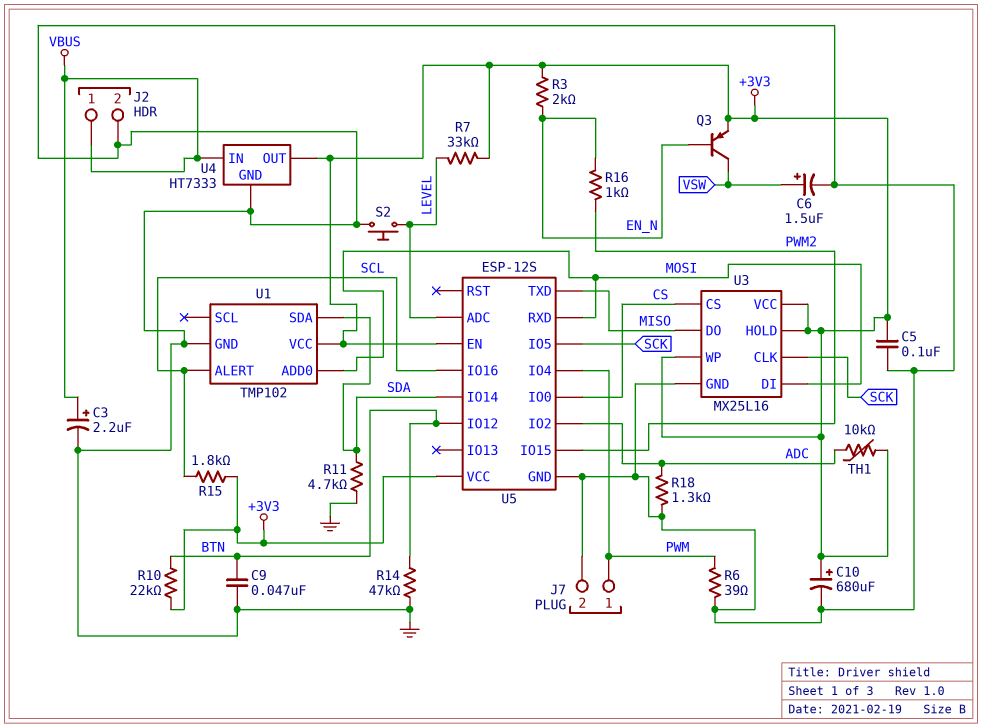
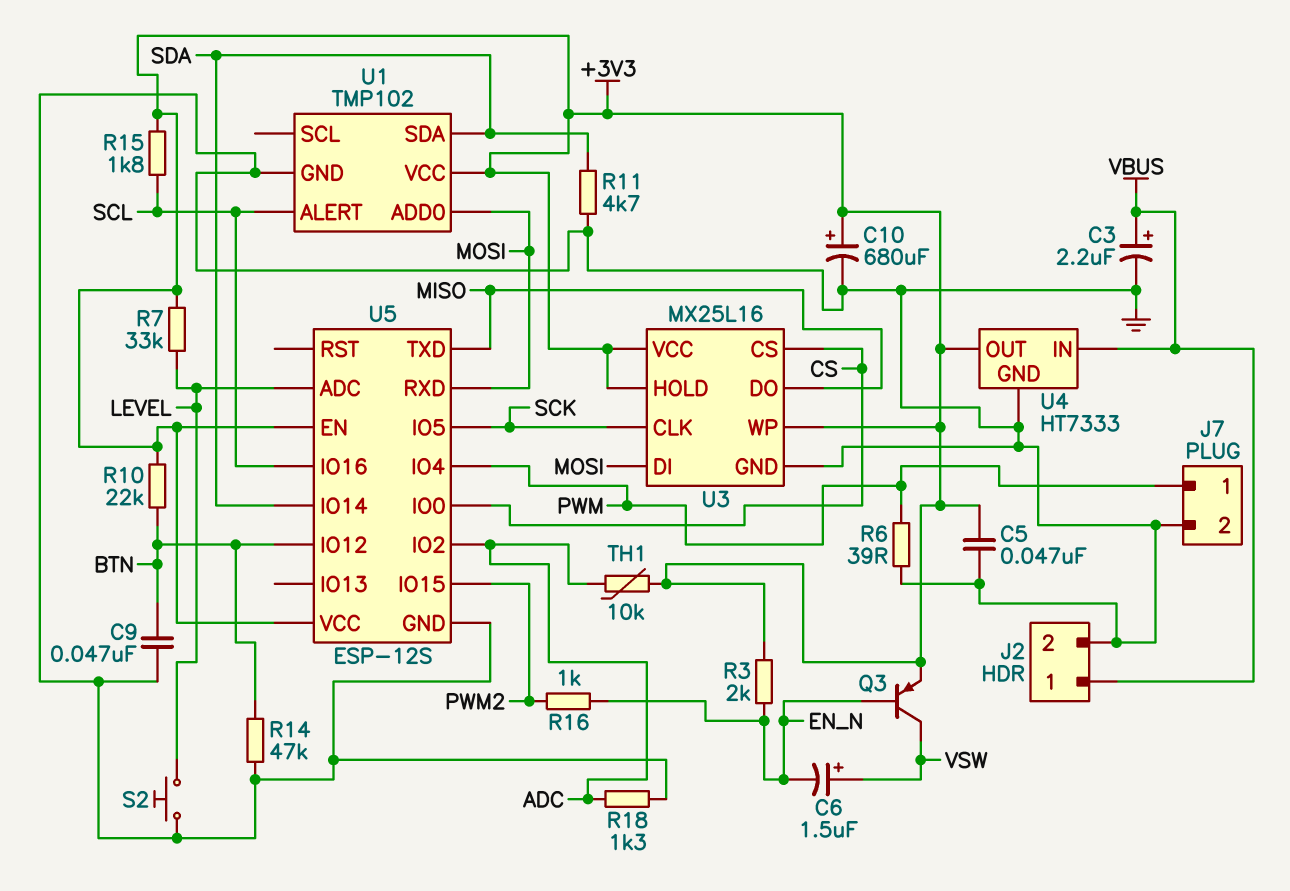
C5: 100nF (+3V3, GND) -> 47nF (+3V3, GND)
C6: 1.5uF (plus VSW, minus GND) -> 1.5uF (plus VSW, minus EN_N)

